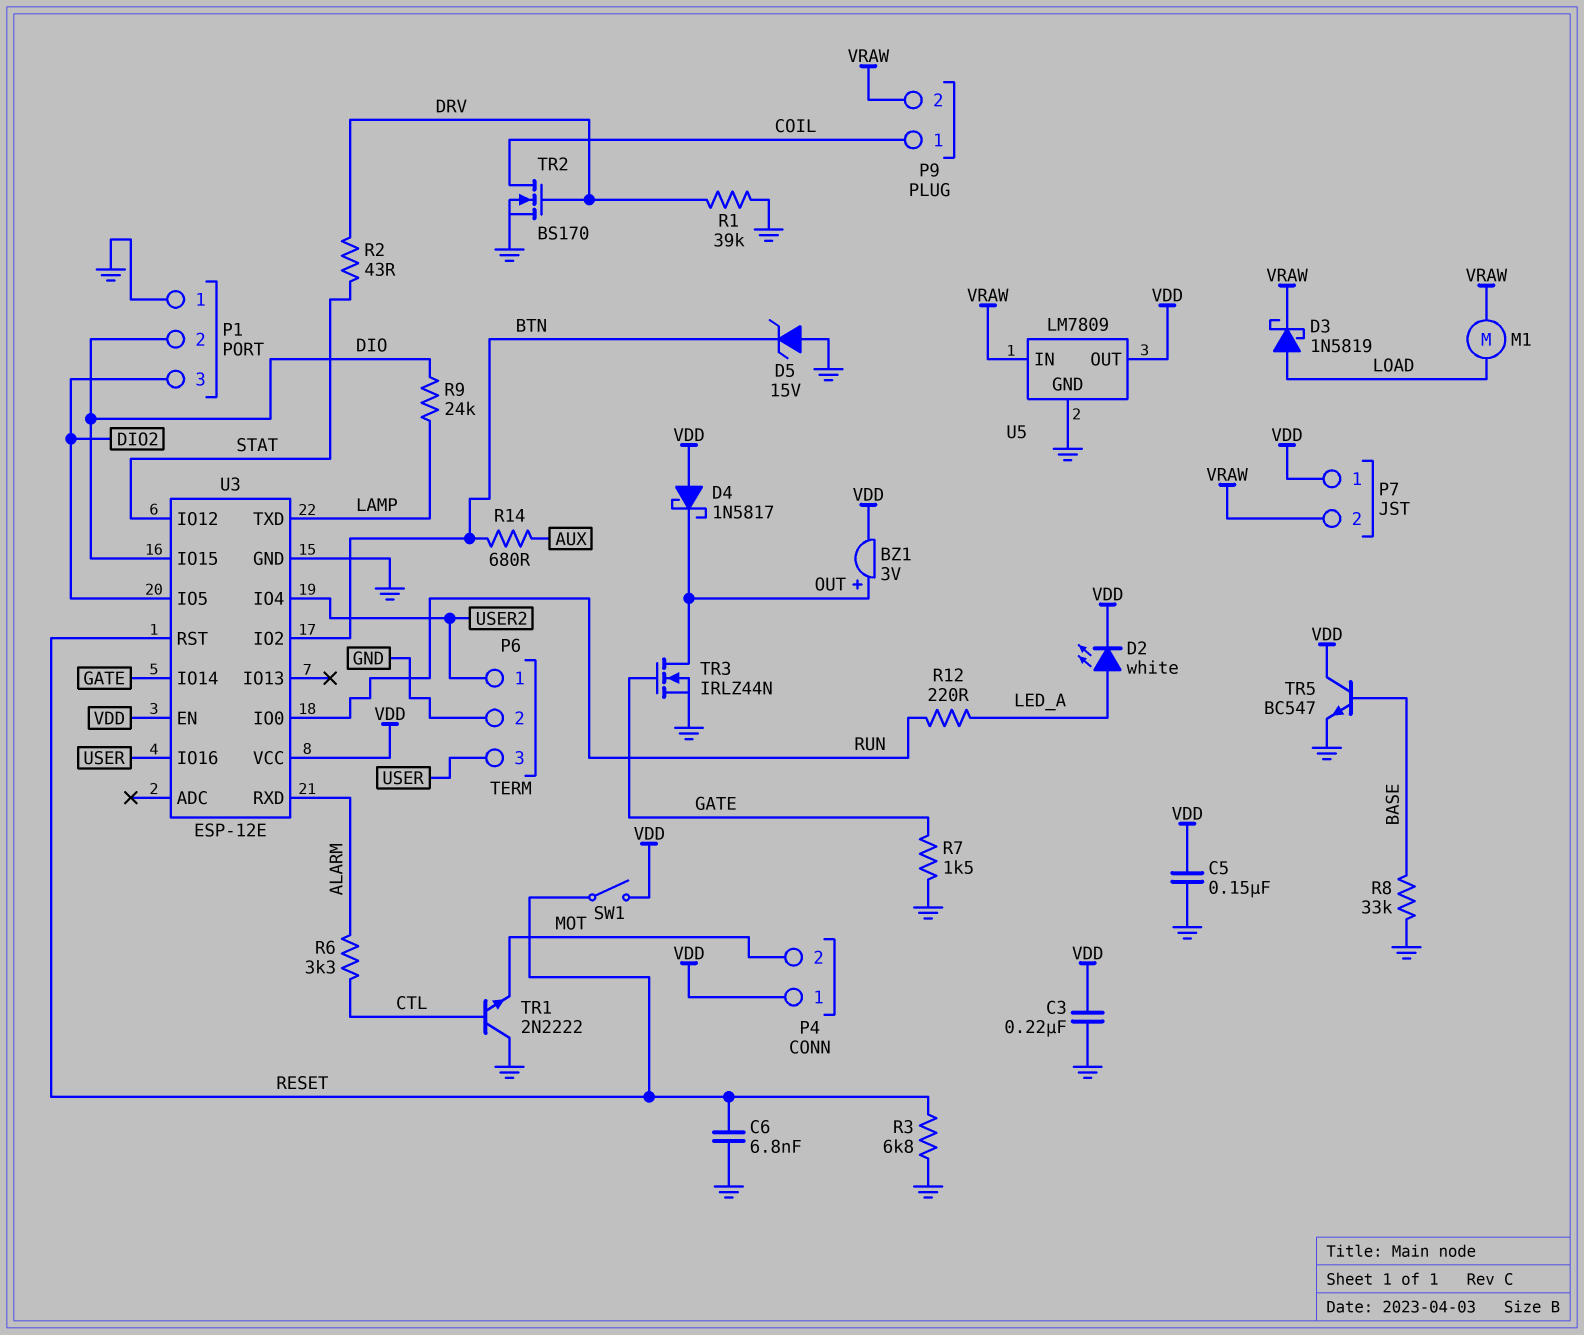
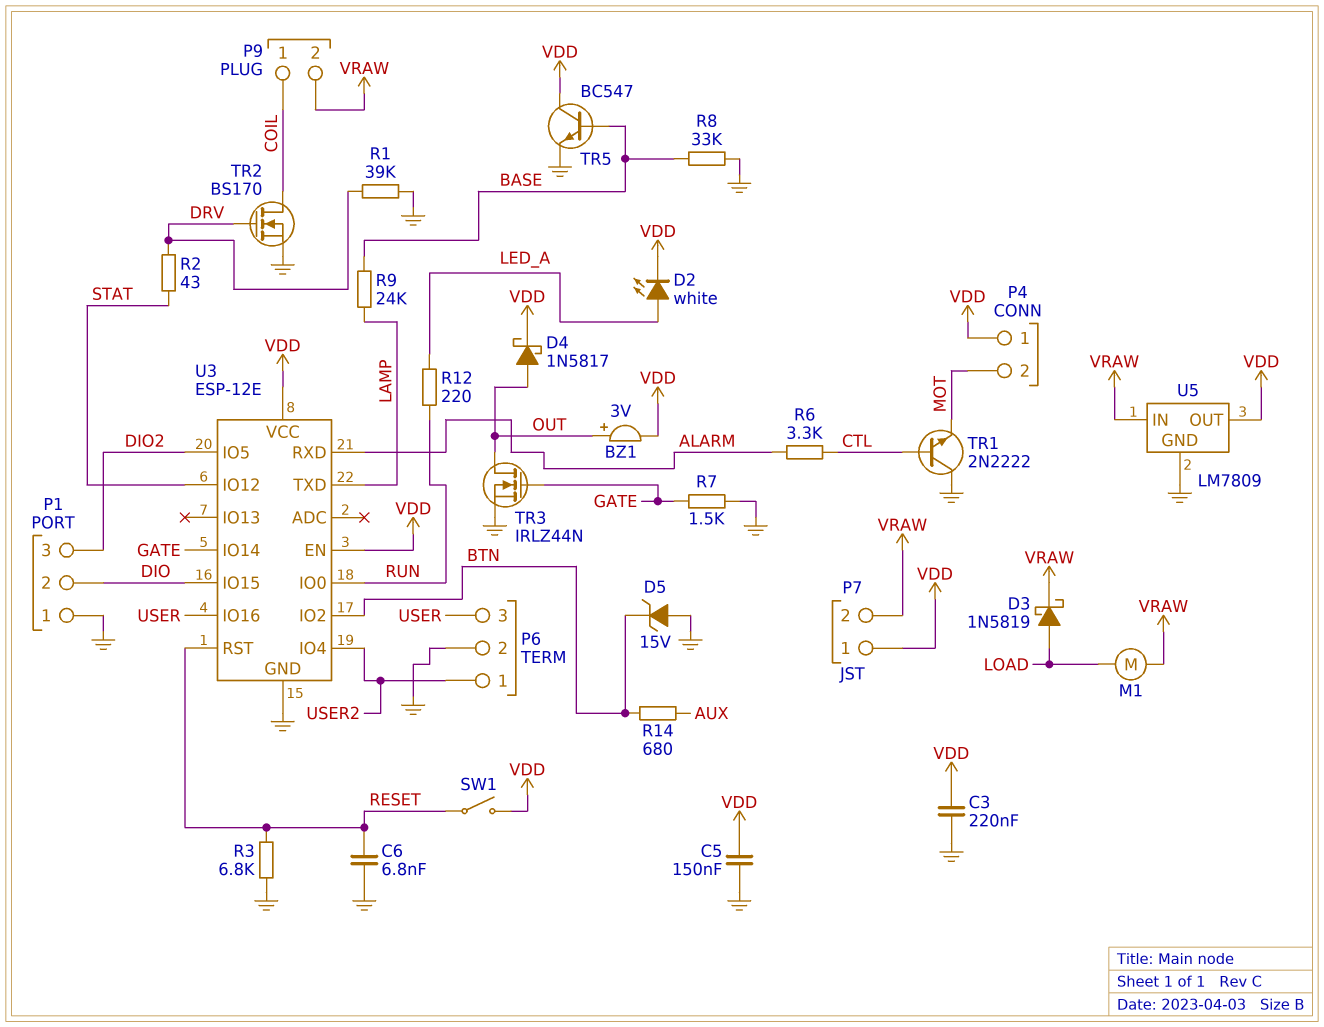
D4: schottky 1N5817 (A VDD, K OUT) -> schottky 1N5817 (A OUT, K VDD)
R9: 24k (DIO, LAMP) -> 24k (BASE, LAMP)

